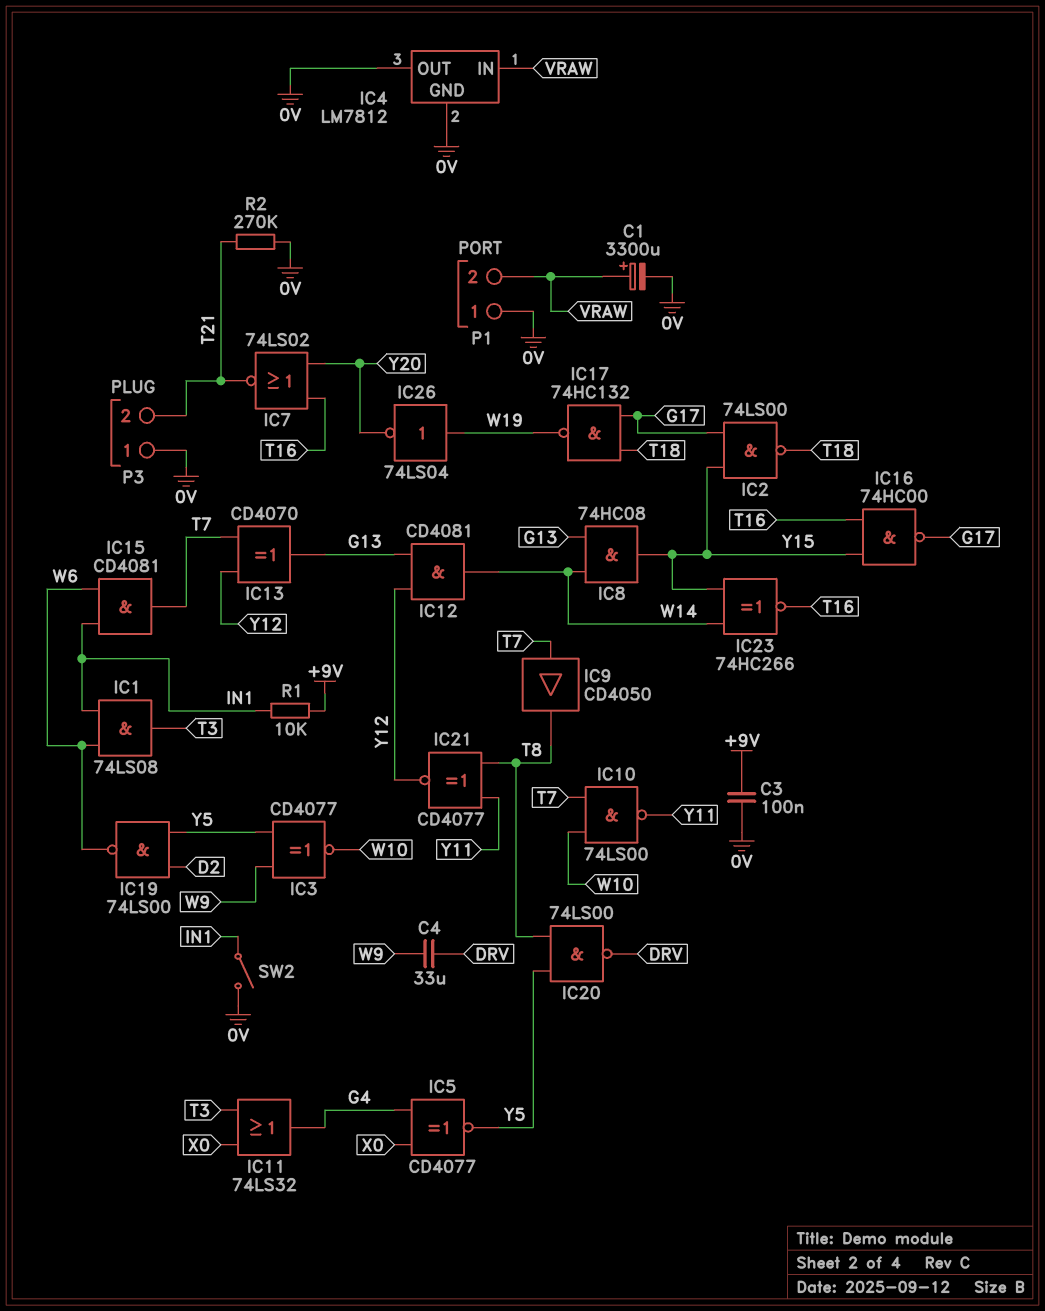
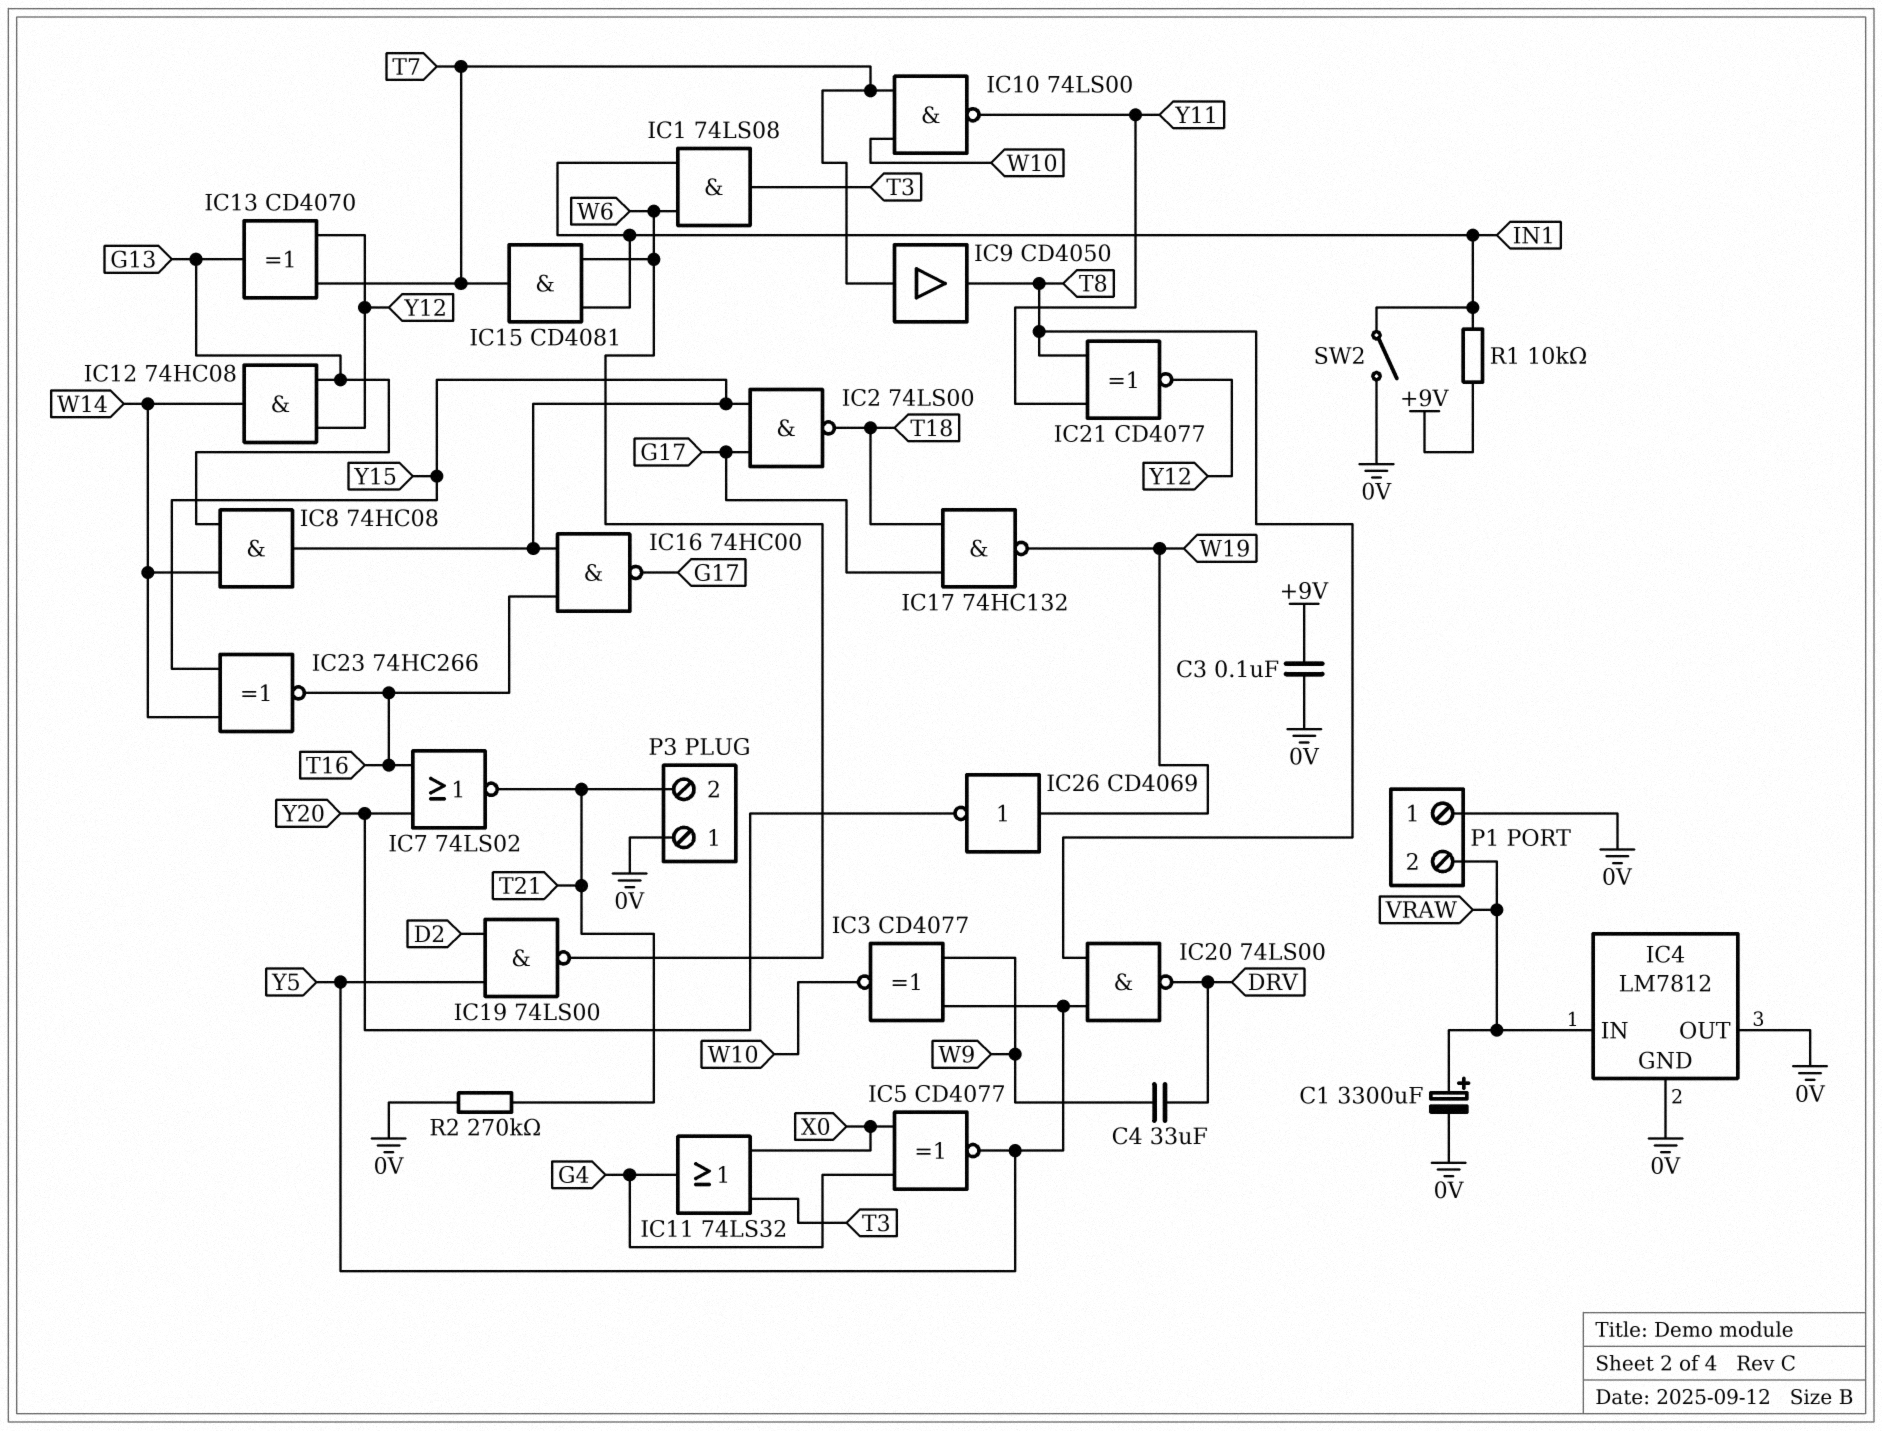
IC12: AND CD4081 (in G13, in Y12, out W14) -> AND 74HC08 (in G13, in Y12, out W14)
IC26: NOT 74LS04 (in W19, out Y20) -> NOT CD4069 (in W19, out Y20)

